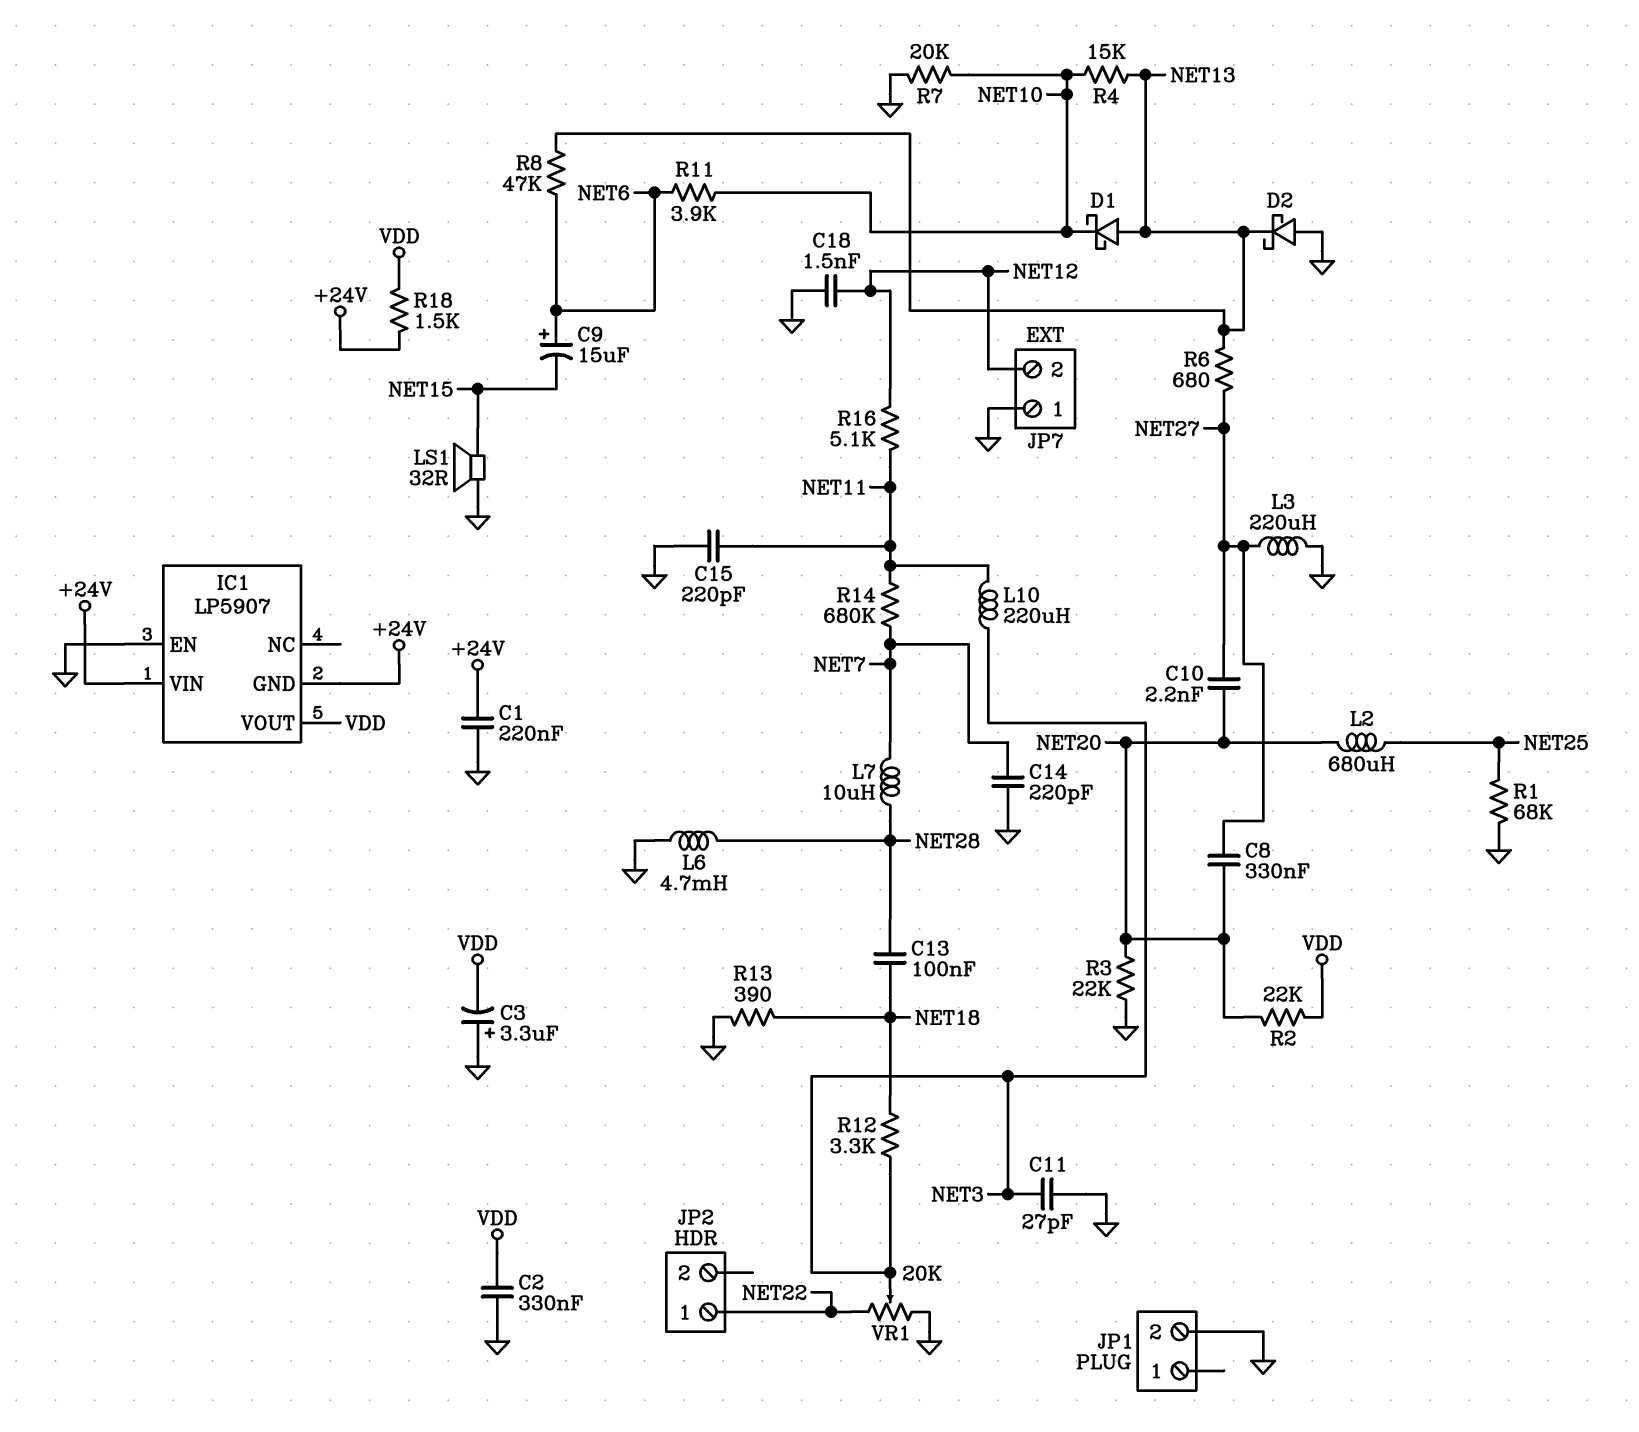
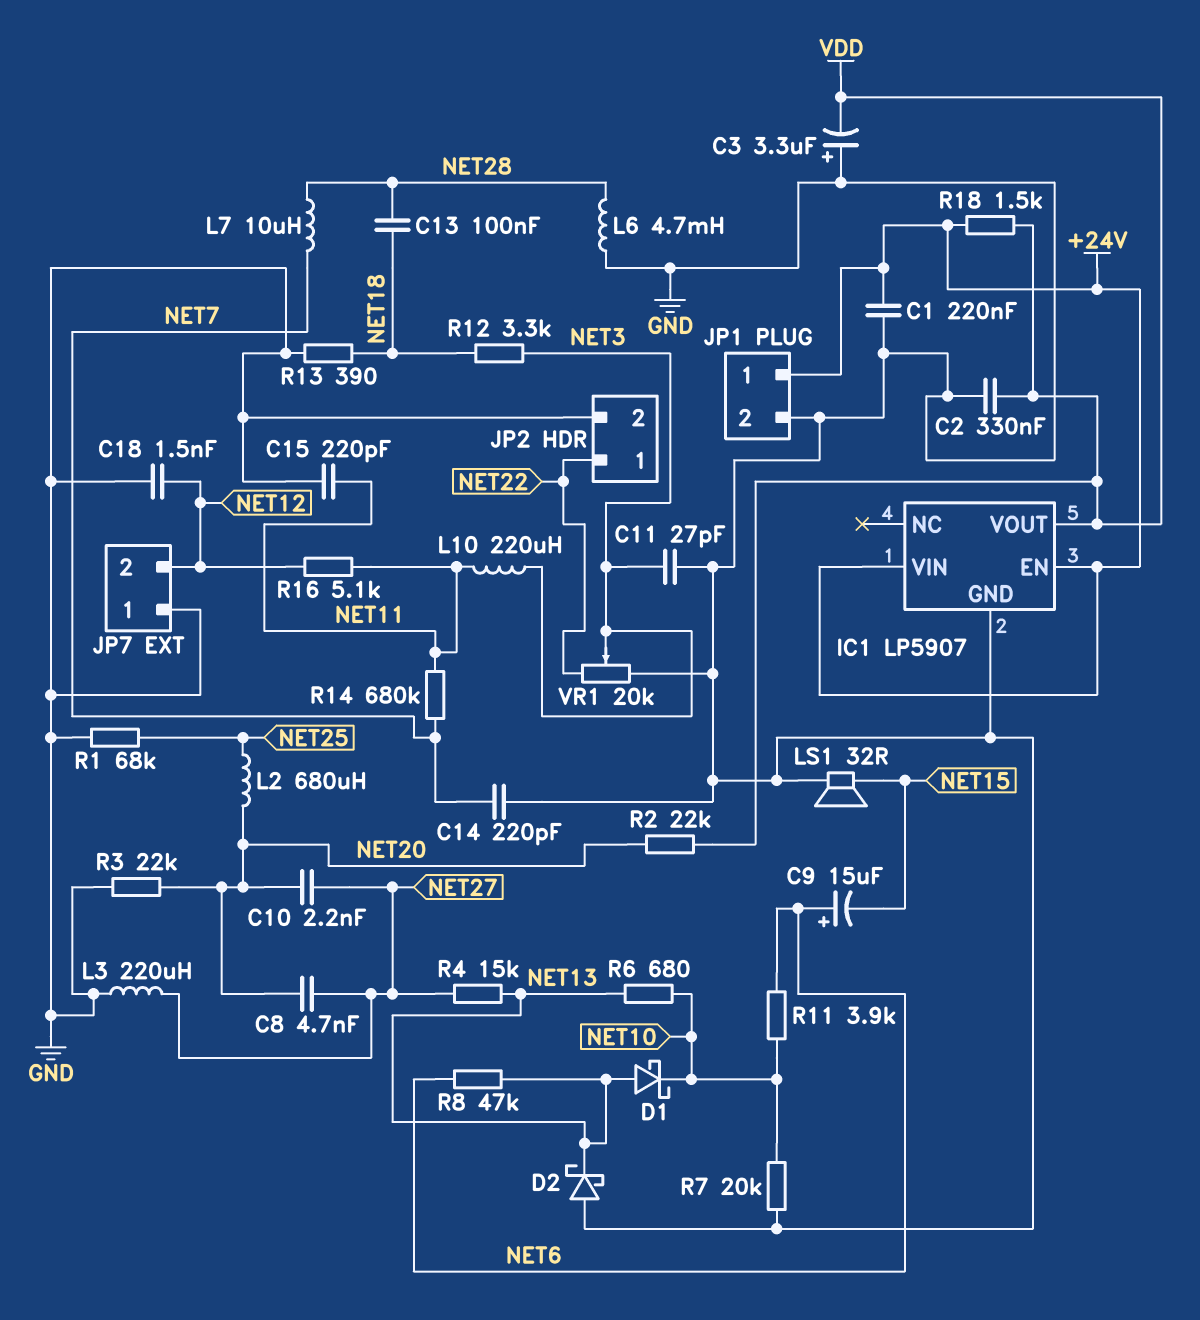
C8: 330nF (NET20, NET27) -> 4.7nF (NET20, NET27)
IC1 pin EN: GND -> +24V
IC1 pin GND: +24V -> GND
JP1 pin 1: none -> +24V
JP2 pin 2: none -> GND
R4: 15k (NET10, NET13) -> 15k (NET13, NET27)
R6: 680 (NET13, NET27) -> 680 (NET10, NET13)

